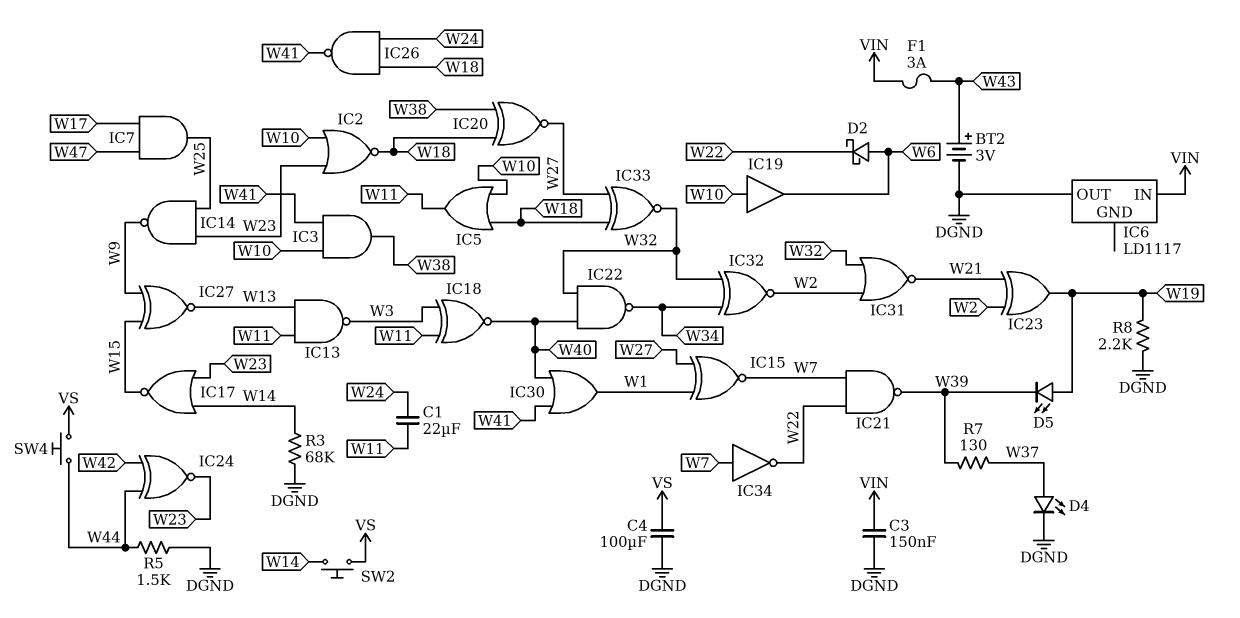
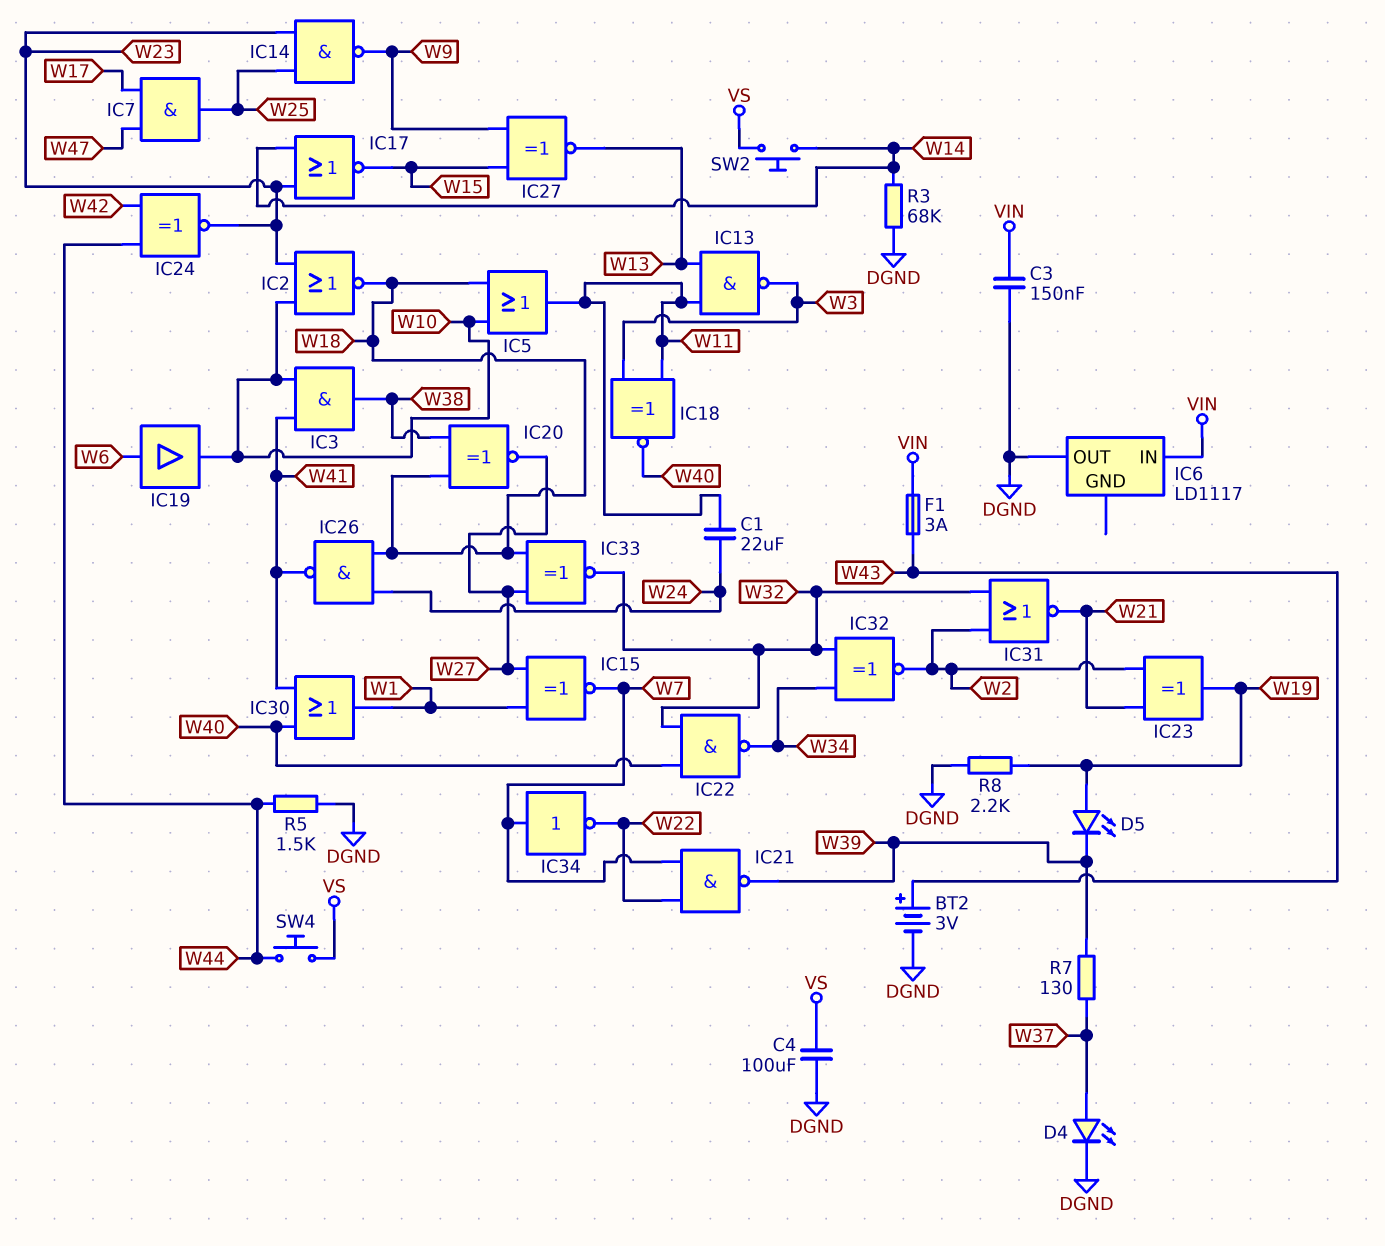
D2: schottky (A W6, K W22) -> none
IC19: buffer (in W10, out W6) -> buffer (in W6, out W10)

